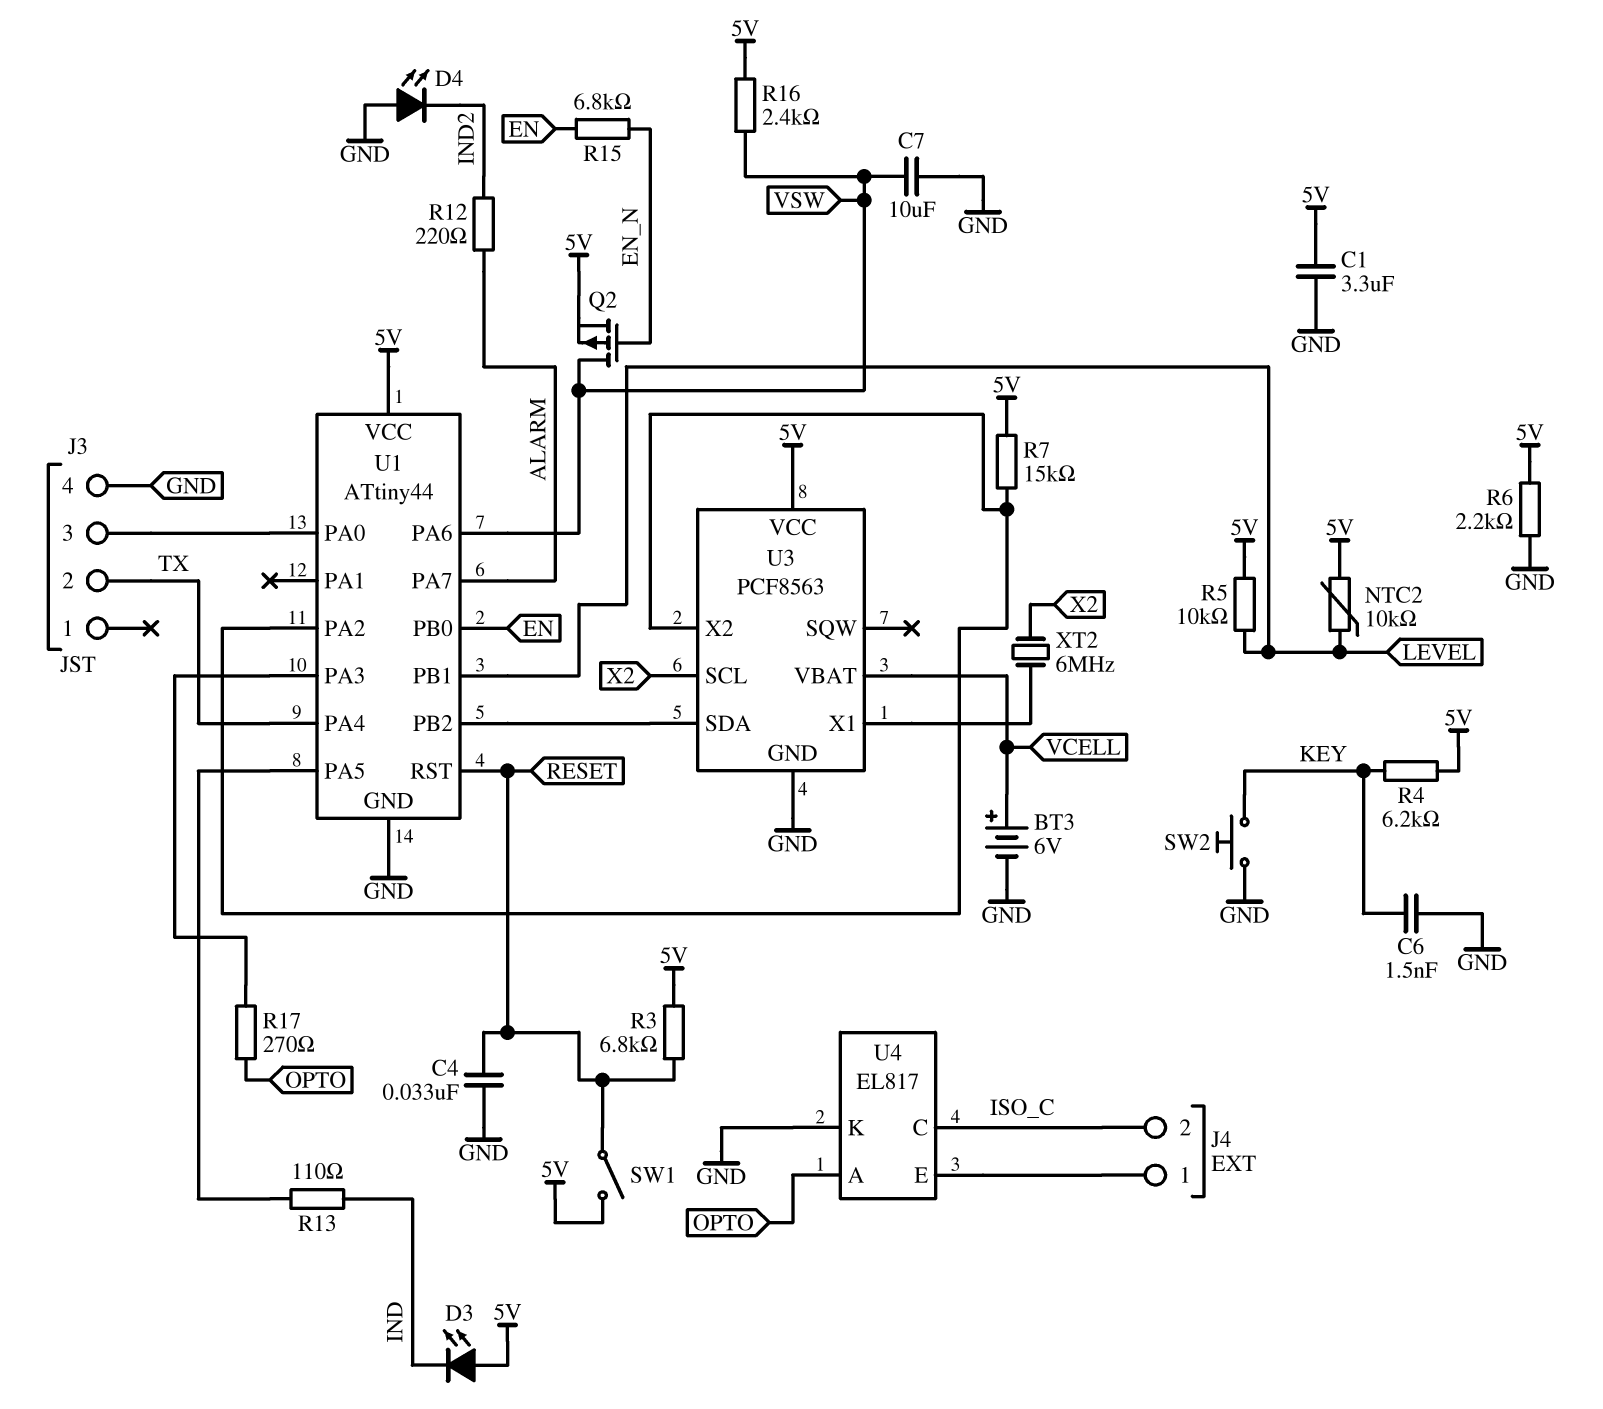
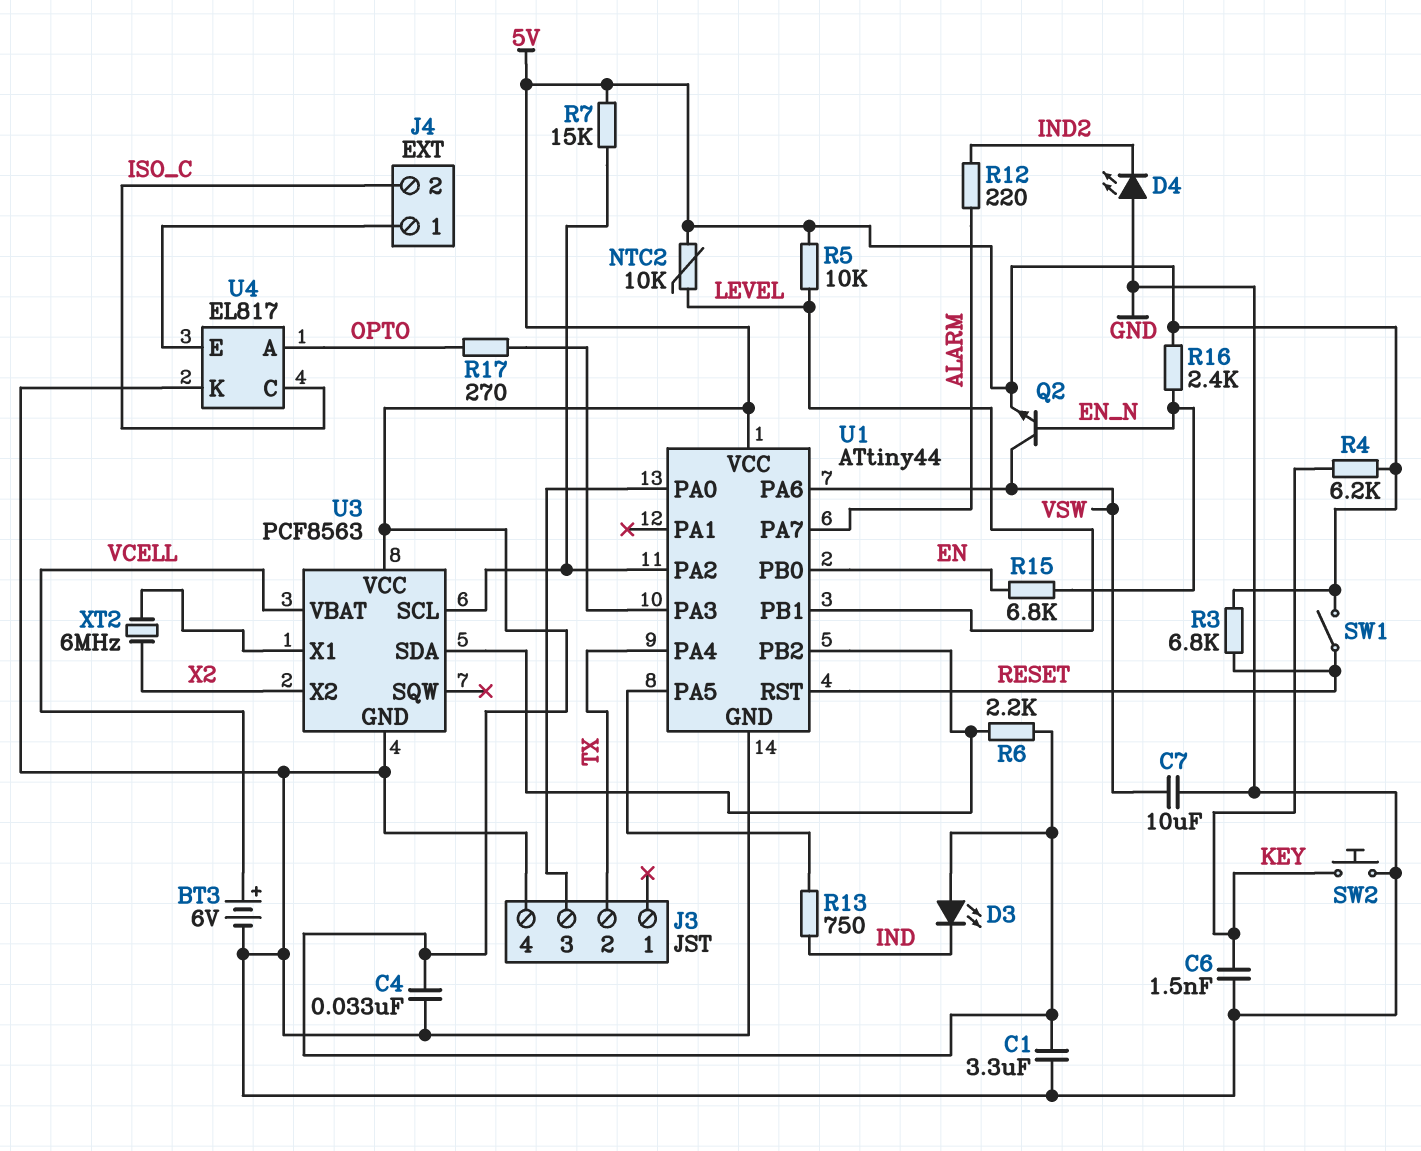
C4: 33nF (GND, RESET) -> 33nF (5V, GND)
Q2: PMOS (G EN_N, D VSW, S 5V) -> NPN (B EN_N, C VSW, E 5V)
R6: 2.2k (5V, GND) -> 2.2k (5V, U1/PB2)
R13: 110 (IND, U1/PA5) -> 750 (IND, U1/PA5)
R16: 2.4k (5V, VSW) -> 2.4k (5V, EN_N)
U3 pin SCL: X2 -> U1/PA2
U3 pin X2: U1/PA2 -> X2

